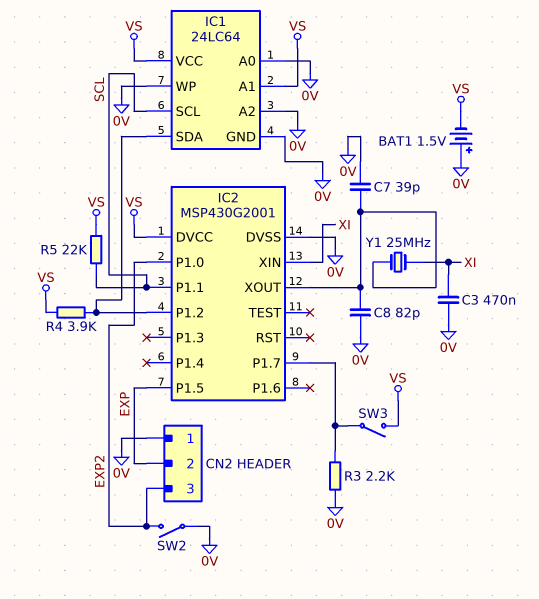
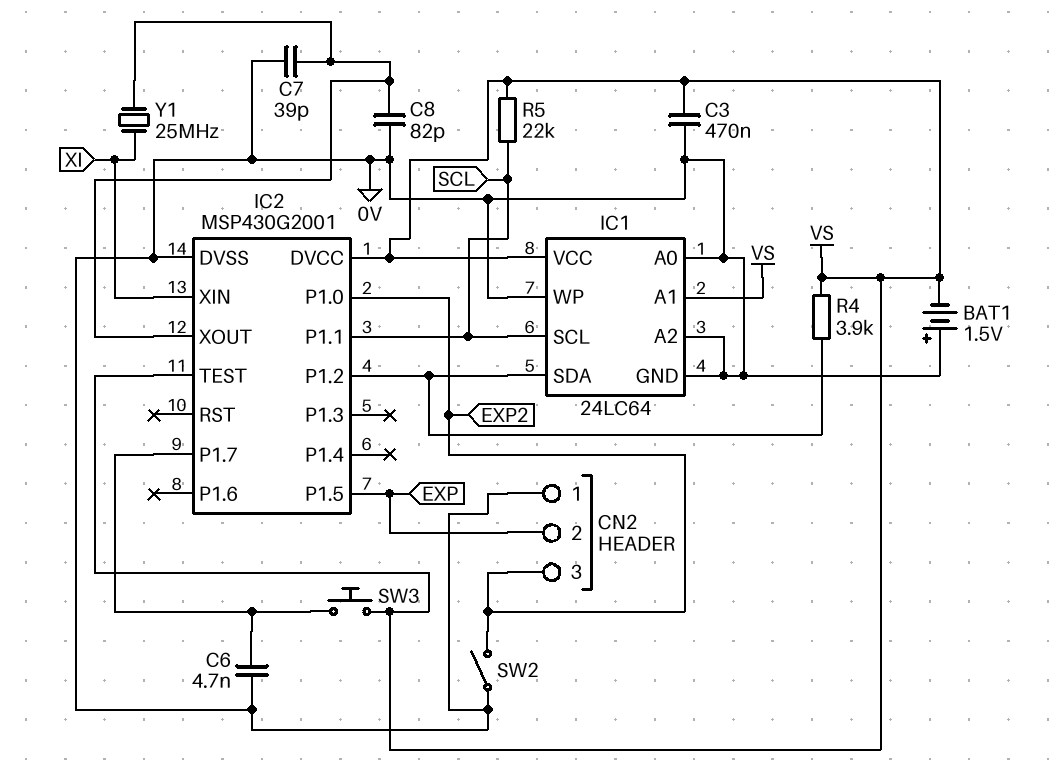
C3: 470nF (0V, XI) -> 470nF (0V, VS)
C6: none -> 4.7nF (0V, IC2/P1.7)
IC2 pin TEST: none -> VS
R3: 2.2k (0V, IC2/P1.7) -> none
SW3: switch (IC2/P1.7, VS) -> button (IC2/P1.7, VS)

